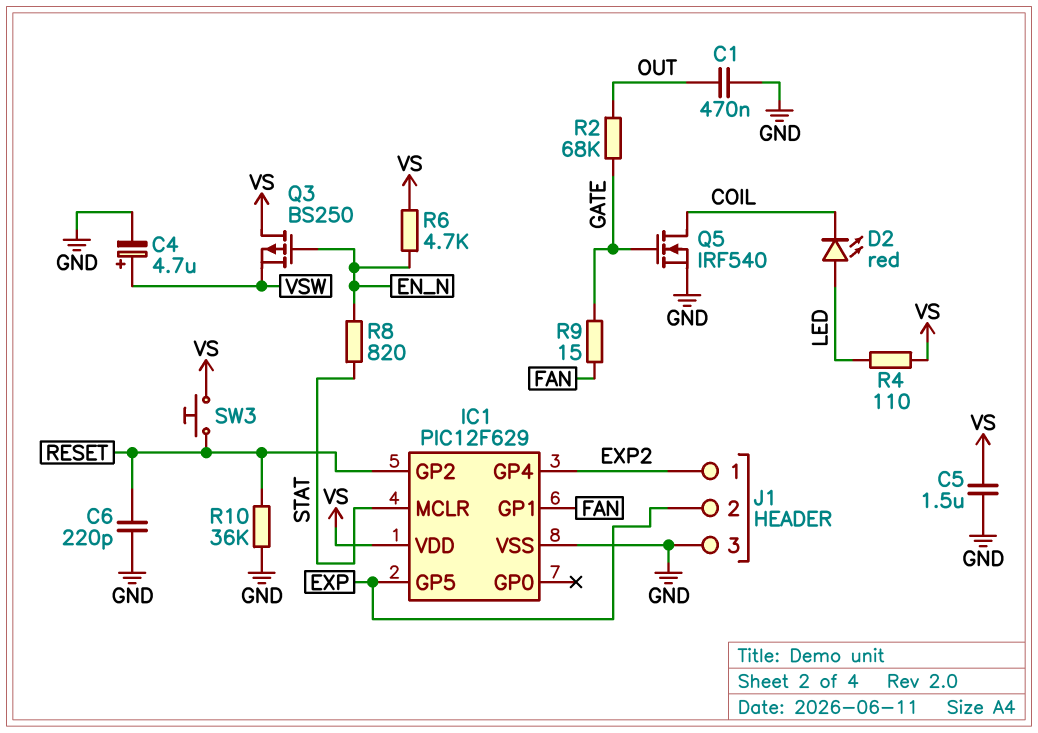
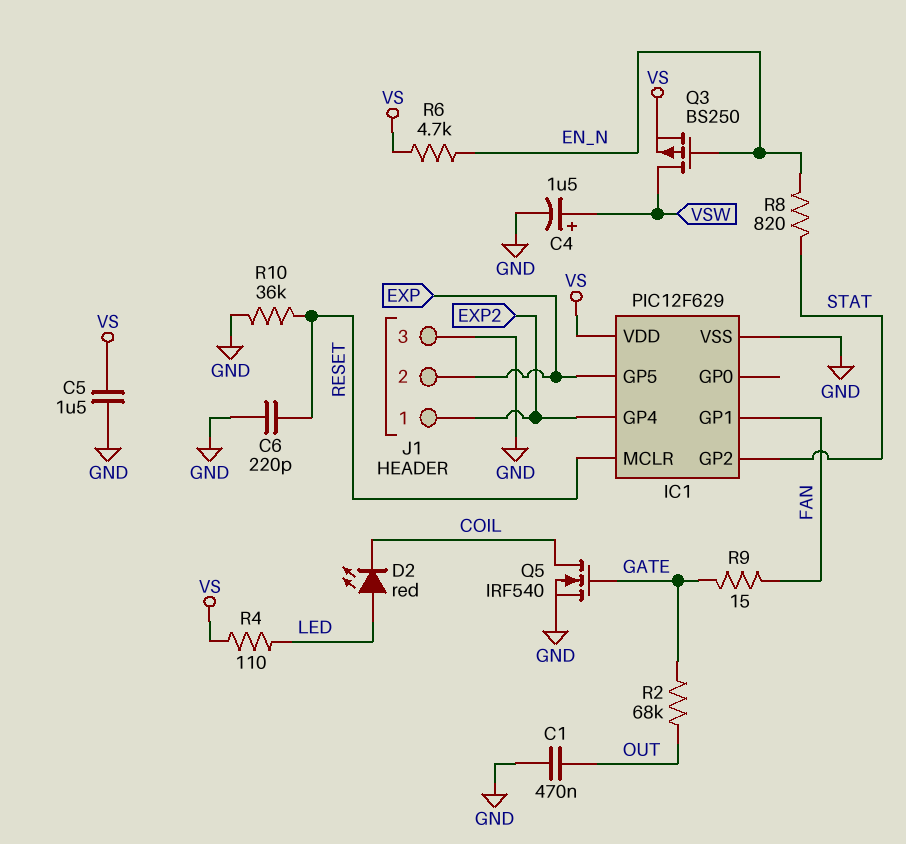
C4: 4.7uF (plus VSW, minus GND) -> 1.5uF (plus VSW, minus GND)
IC1 pin GP2: RESET -> STAT
IC1 pin MCLR: STAT -> RESET
Q3: PMOS BS250 (G EN_N, D VS, S VSW) -> PMOS BS250 (G EN_N, D VSW, S VS)
SW3: button (RESET, VS) -> none

